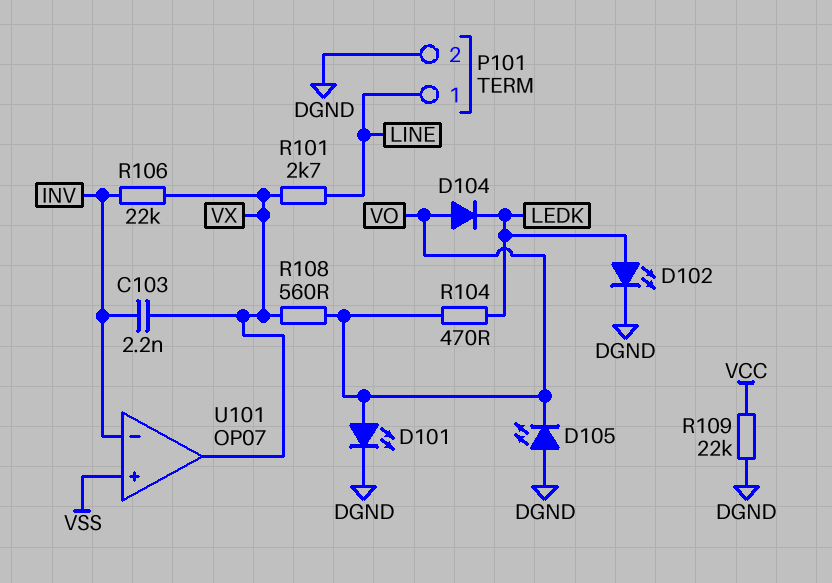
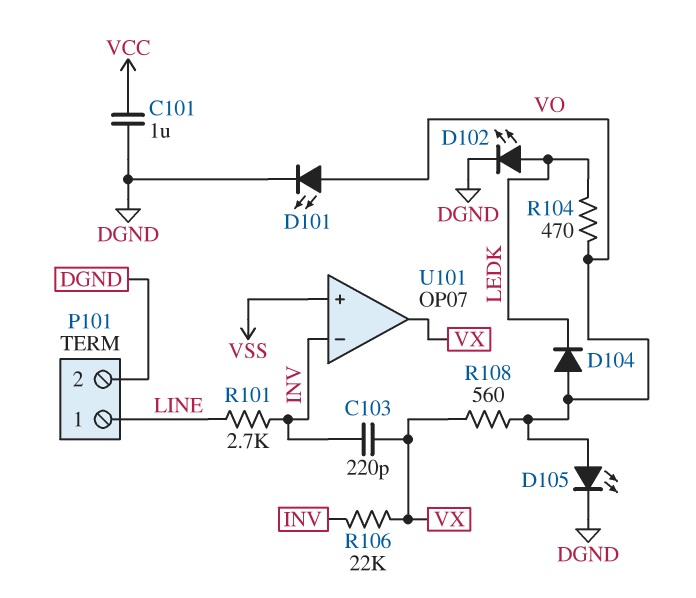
C101: none -> 1uF (DGND, VCC)
C103: 2.2nF (INV, VX) -> 220pF (INV, VX)
D105: LED (A DGND, K VO) -> LED (A VO, K DGND)
R101: 2.7k (LINE, VX) -> 2.7k (INV, LINE)
R109: 22k (DGND, VCC) -> none

